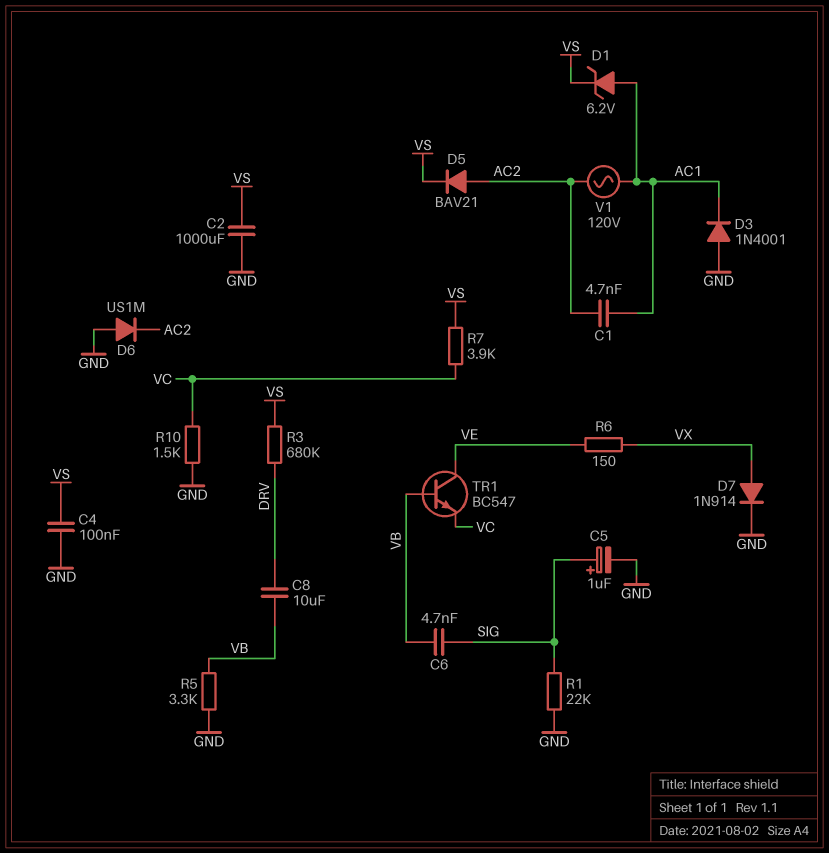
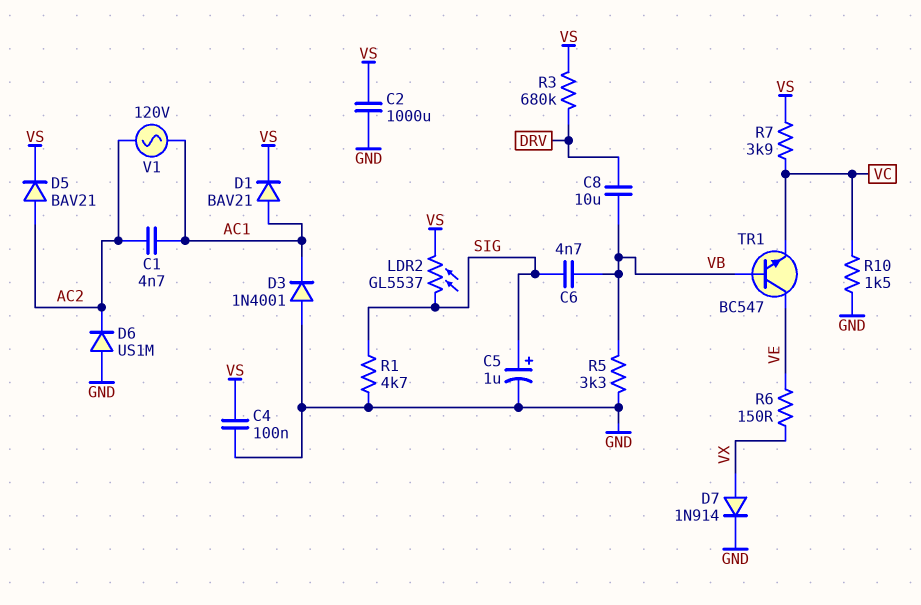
D1: zener 6.2V (A AC1, K VS) -> diode BAV21 (A AC1, K VS)
LDR2: none -> GL5537 (SIG, VS)
R1: 22k (GND, SIG) -> 4.7k (GND, SIG)

